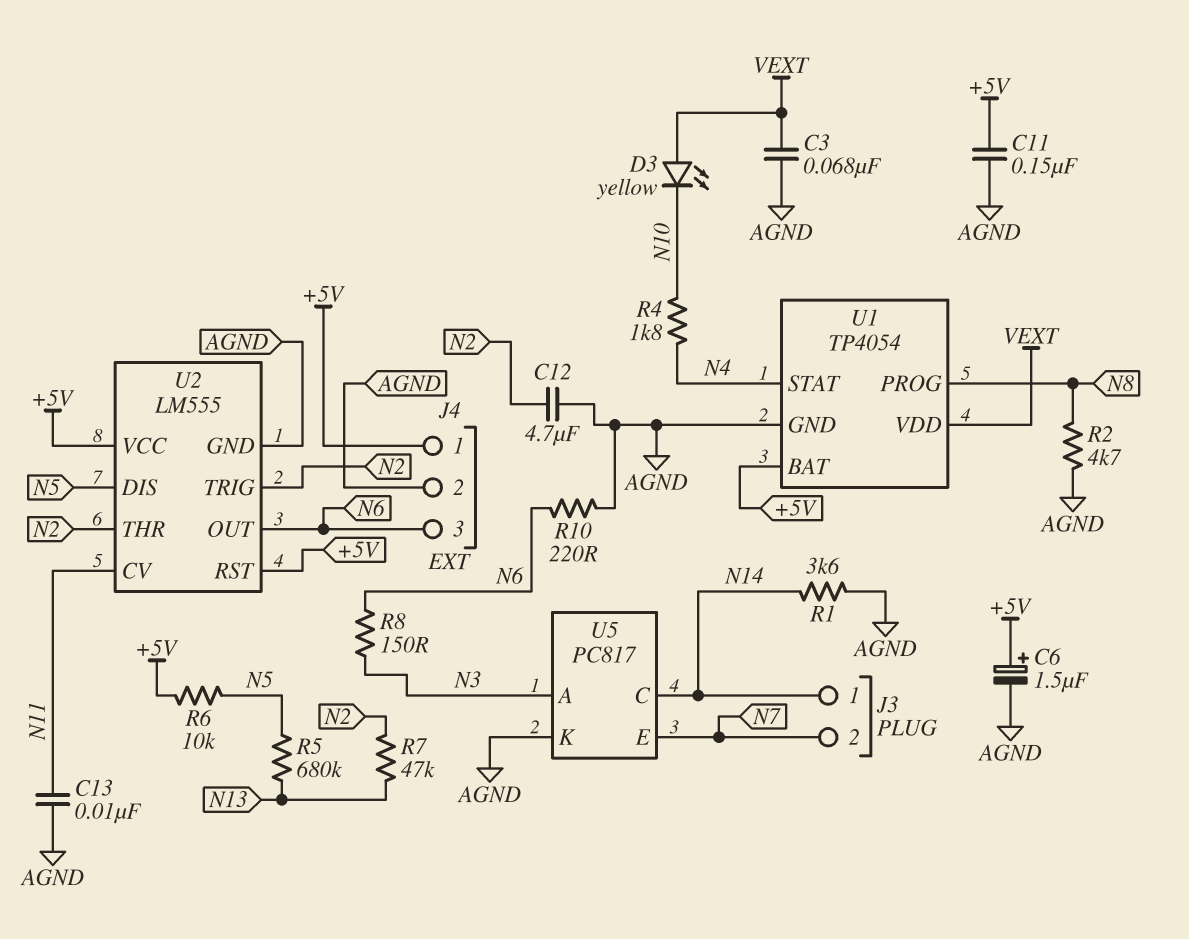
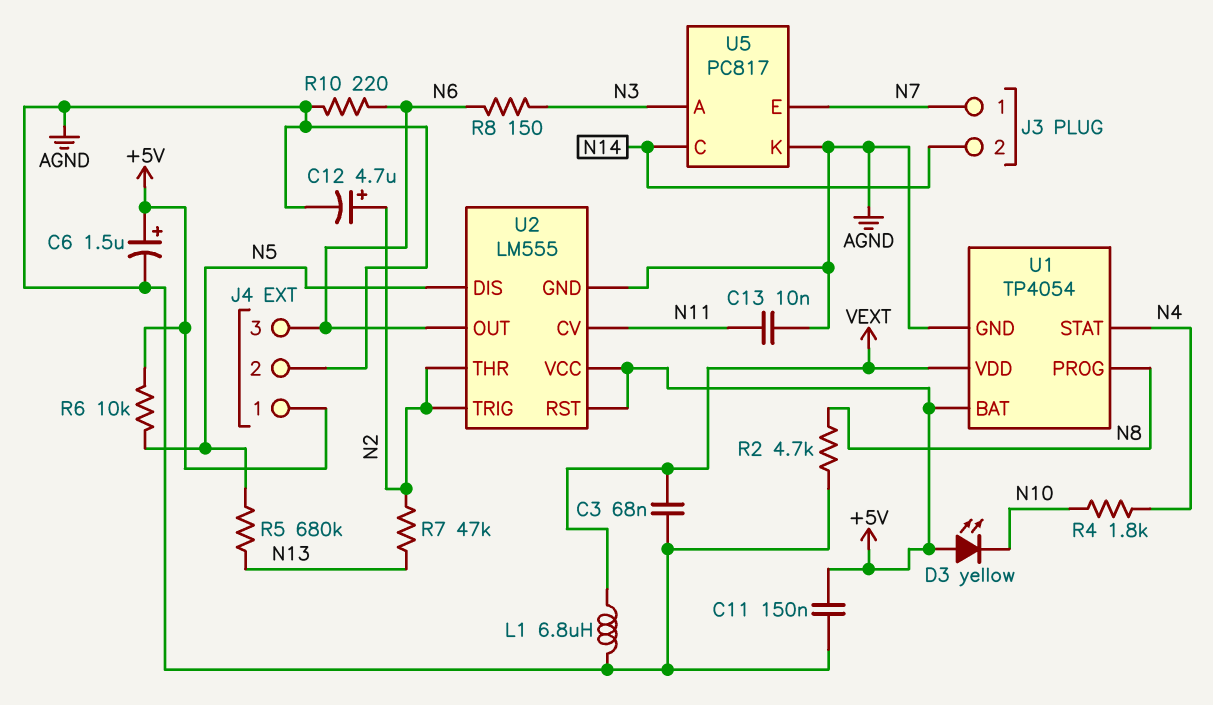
C12: 4.7uF (AGND, N2) -> 4.7uF (plus N2, minus AGND)
D3: LED yellow (A VEXT, K N10) -> LED yellow (A +5V, K N10)
J3 pin 1: N14 -> N7
J3 pin 2: N7 -> N14
L1: none -> 6.8uH (AGND, VEXT)
R1: 3.6k (AGND, N14) -> none

